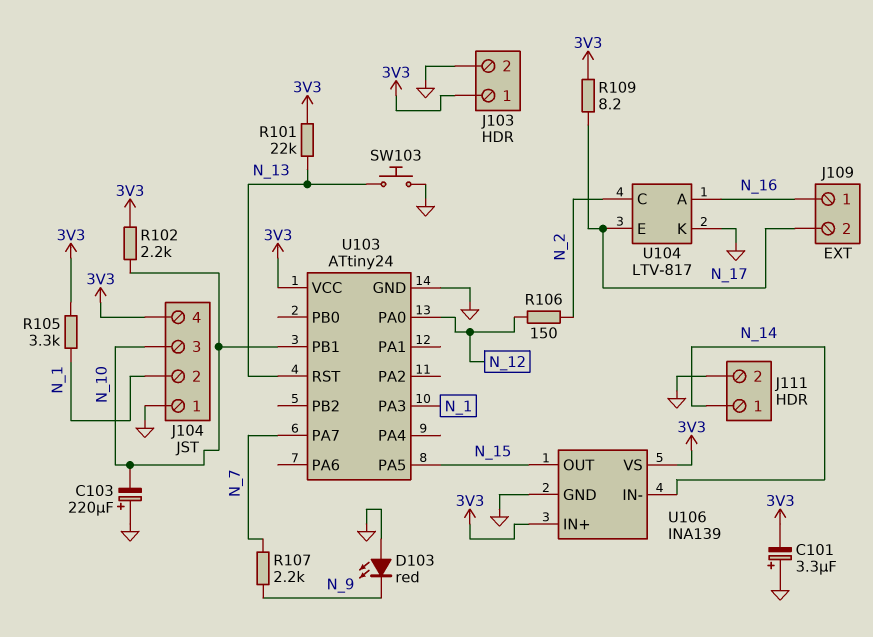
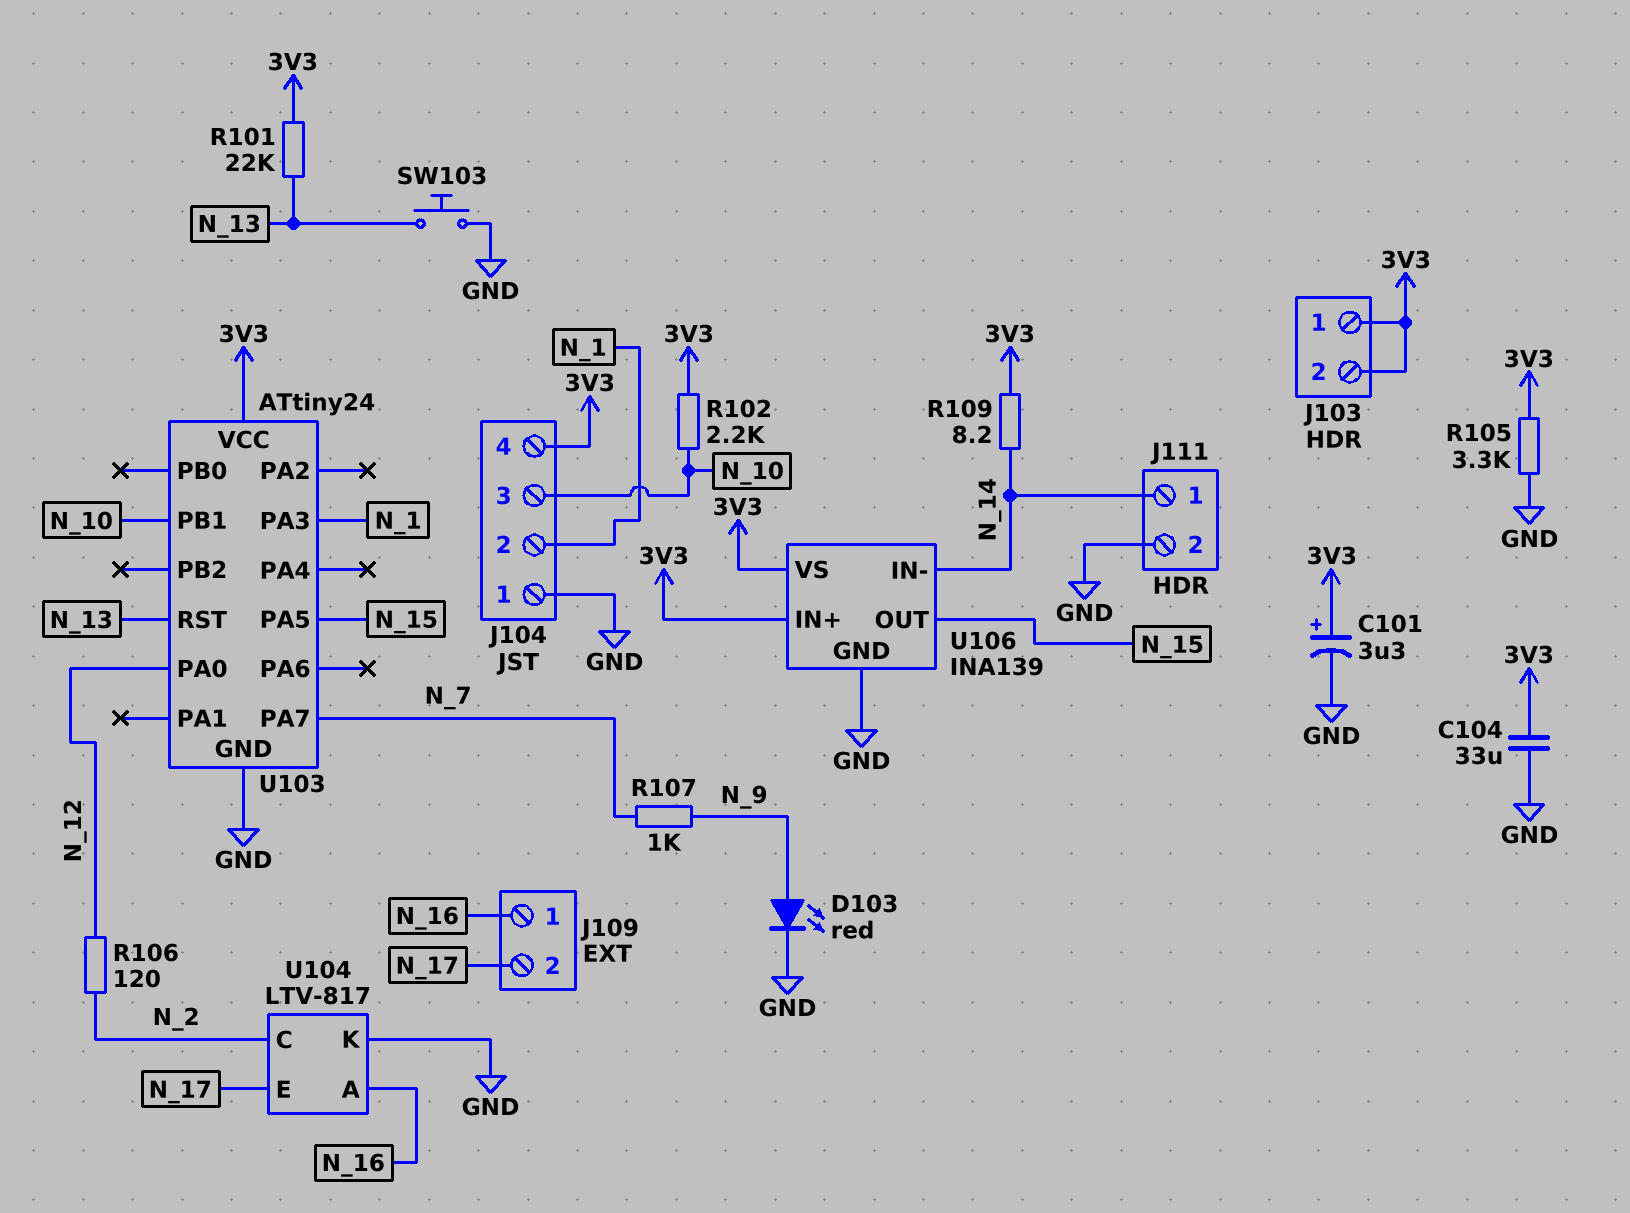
C101: 3.3uF (plus GND, minus 3V3) -> 3.3uF (plus 3V3, minus GND)
C103: 220uF (plus GND, minus N_10) -> none
C104: none -> 33uF (3V3, GND)
D103: LED red (A GND, K N_9) -> LED red (A N_9, K GND)
J103 pin 2: GND -> 3V3
R105: 3.3k (3V3, N_1) -> 3.3k (3V3, GND)
R106: 150 (N_2, N_12) -> 120 (N_2, N_12)
R107: 2.2k (N_7, N_9) -> 1k (N_7, N_9)
R109: 8.2 (3V3, N_17) -> 8.2 (3V3, N_14)

